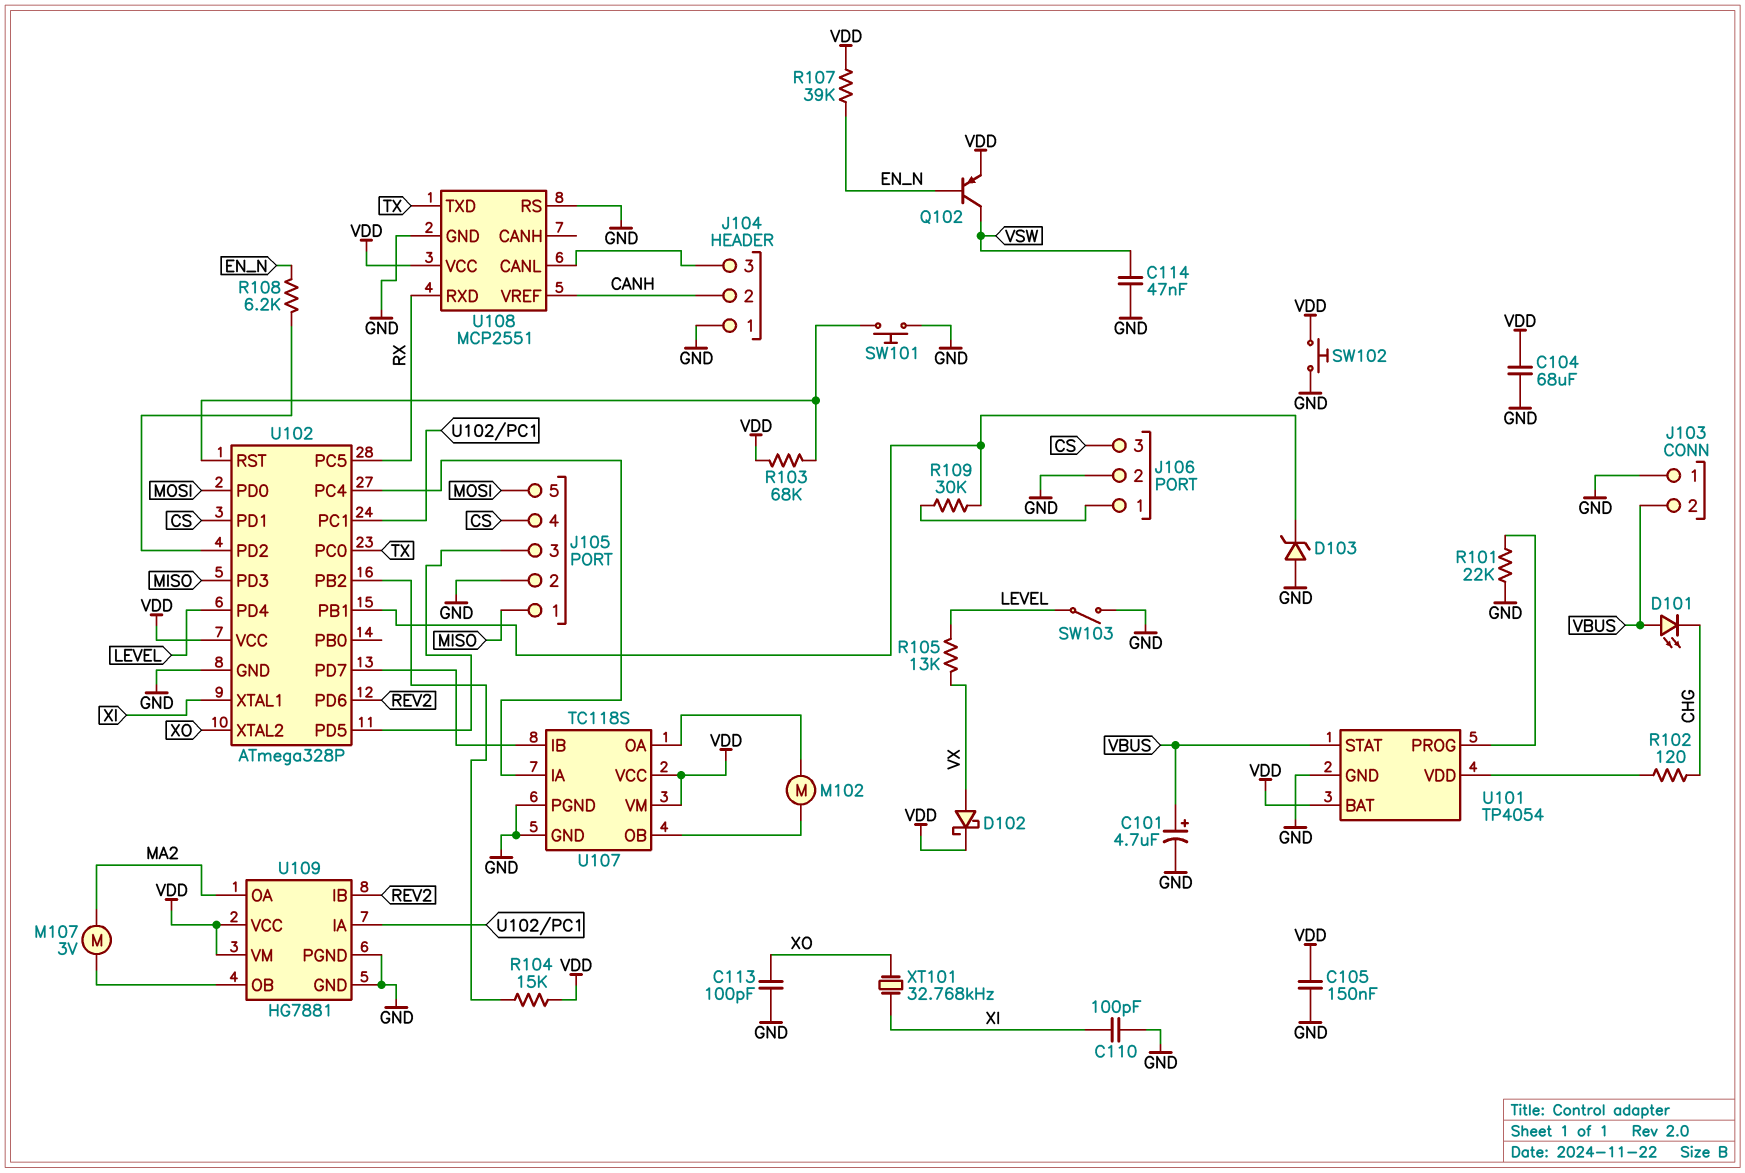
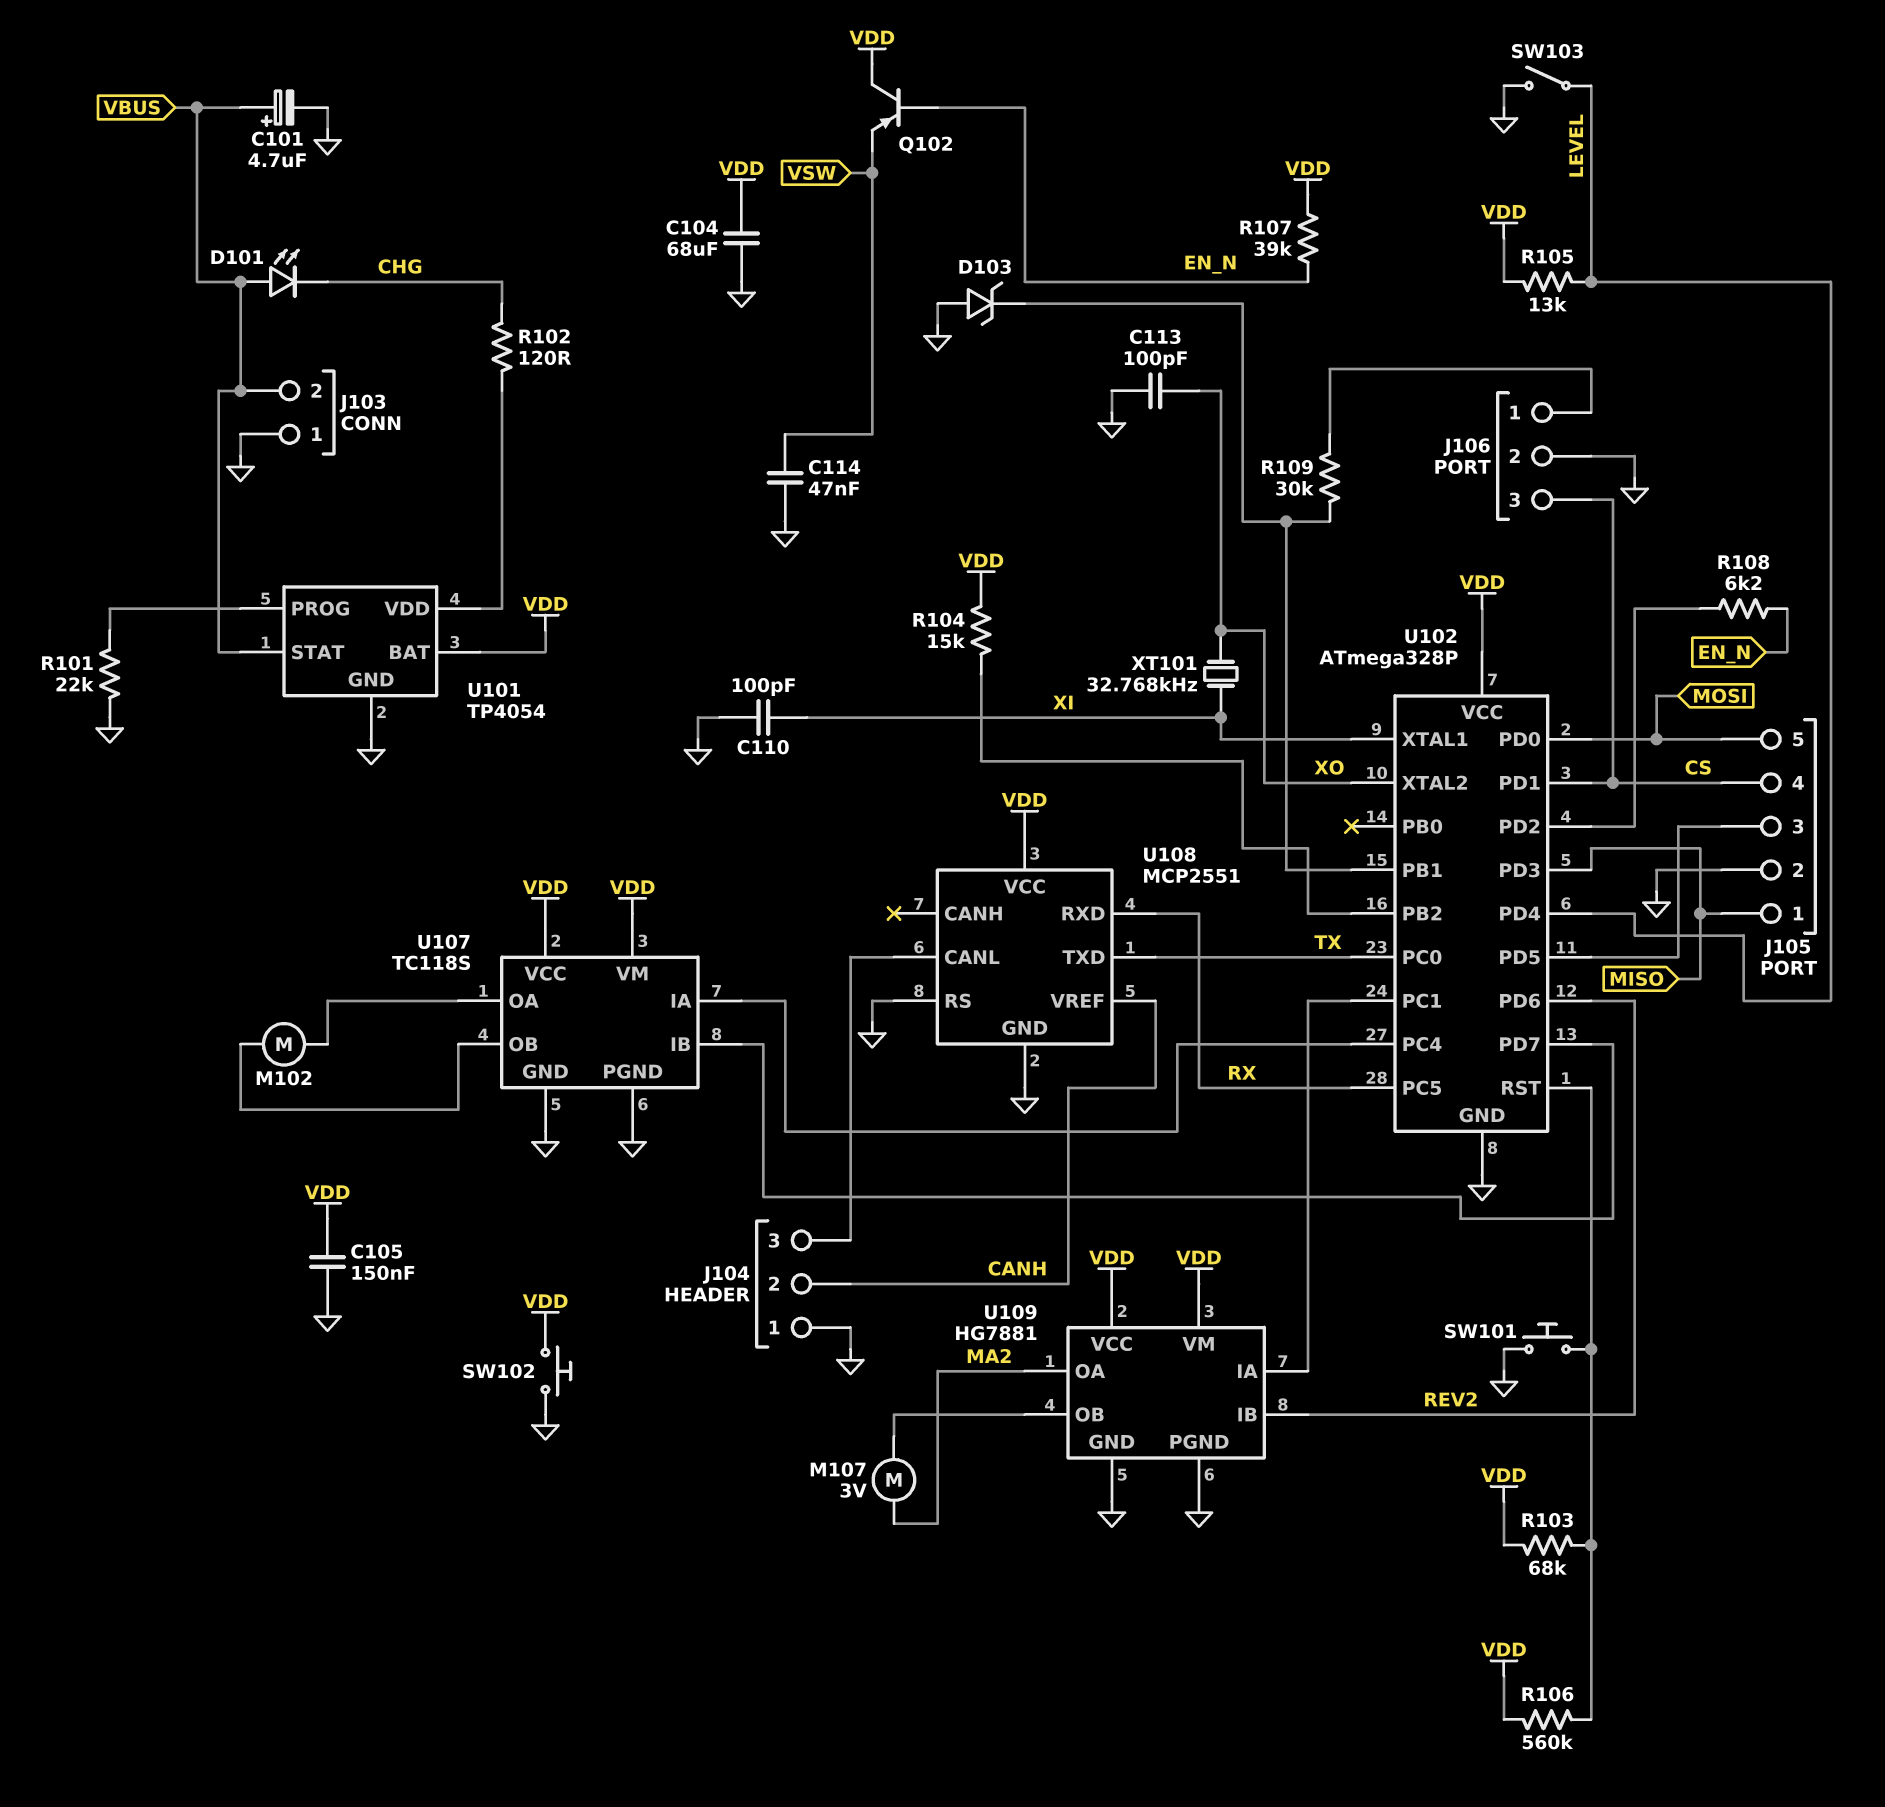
D102: schottky (A VX, K VDD) -> none
Q102: PNP (B EN_N, C VSW, E VDD) -> PNP (B EN_N, C VDD, E VSW)
R105: 13k (LEVEL, VX) -> 13k (LEVEL, VDD)
R106: none -> 560k (U102/RST, VDD)

